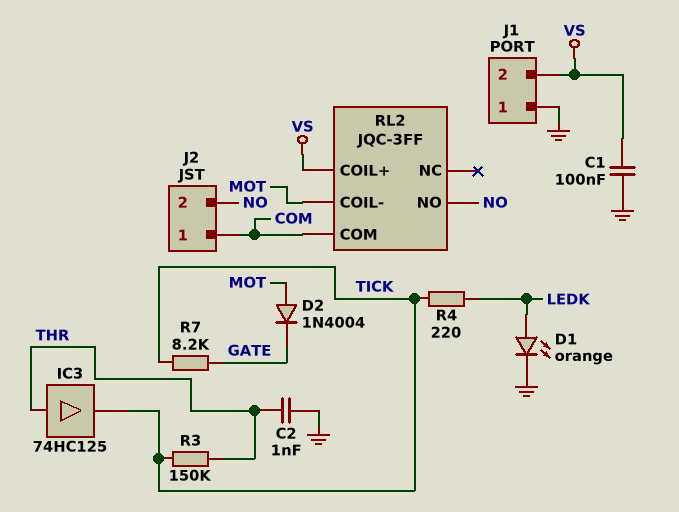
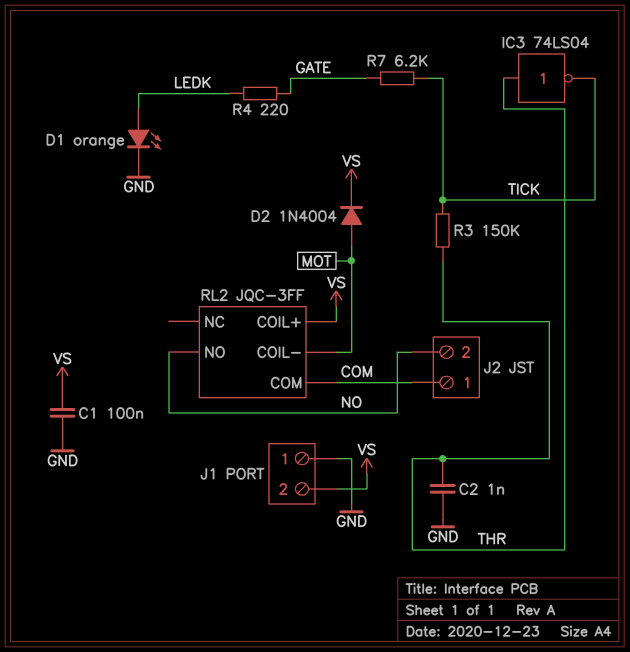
D2: diode 1N4004 (A MOT, K GATE) -> diode 1N4004 (A MOT, K VS)
IC3: buffer 74HC125 (in THR, out TICK) -> NOT 74LS04 (in THR, out TICK)
R4: 220 (LEDK, TICK) -> 220 (GATE, LEDK)
R7: 8.2k (GATE, TICK) -> 6.2k (GATE, TICK)

